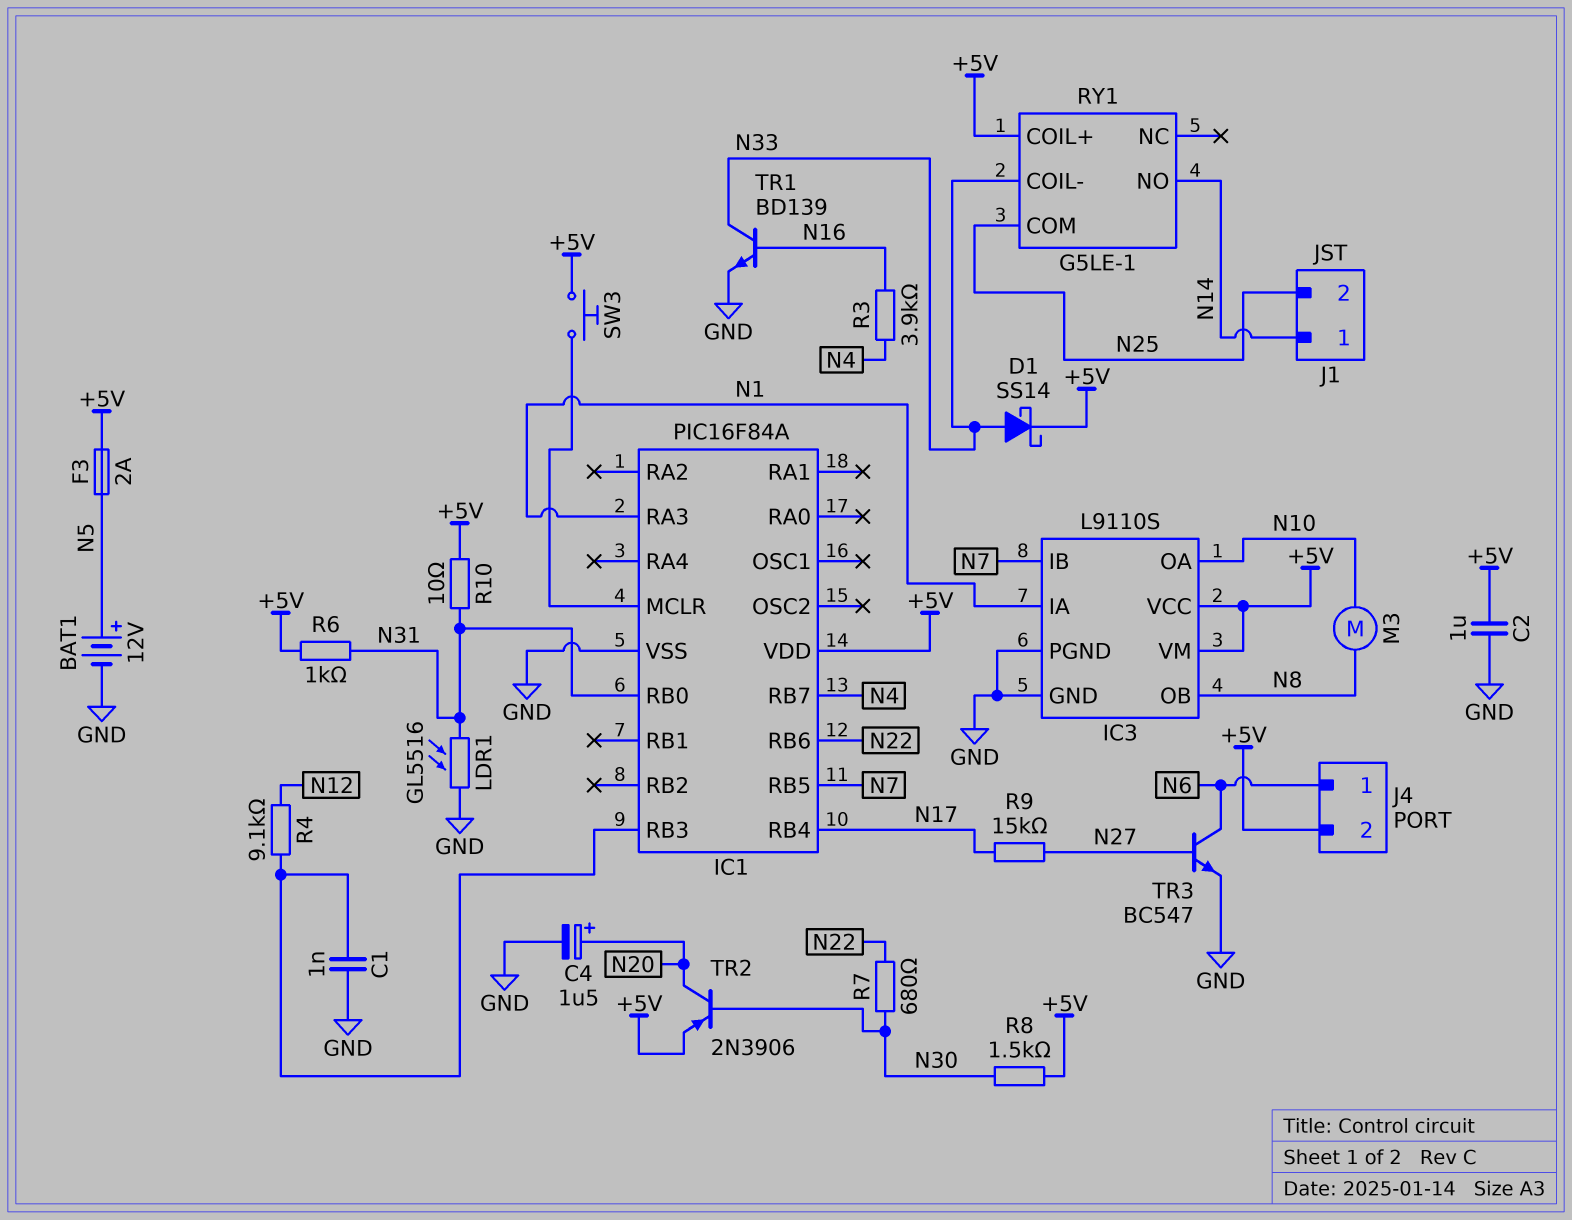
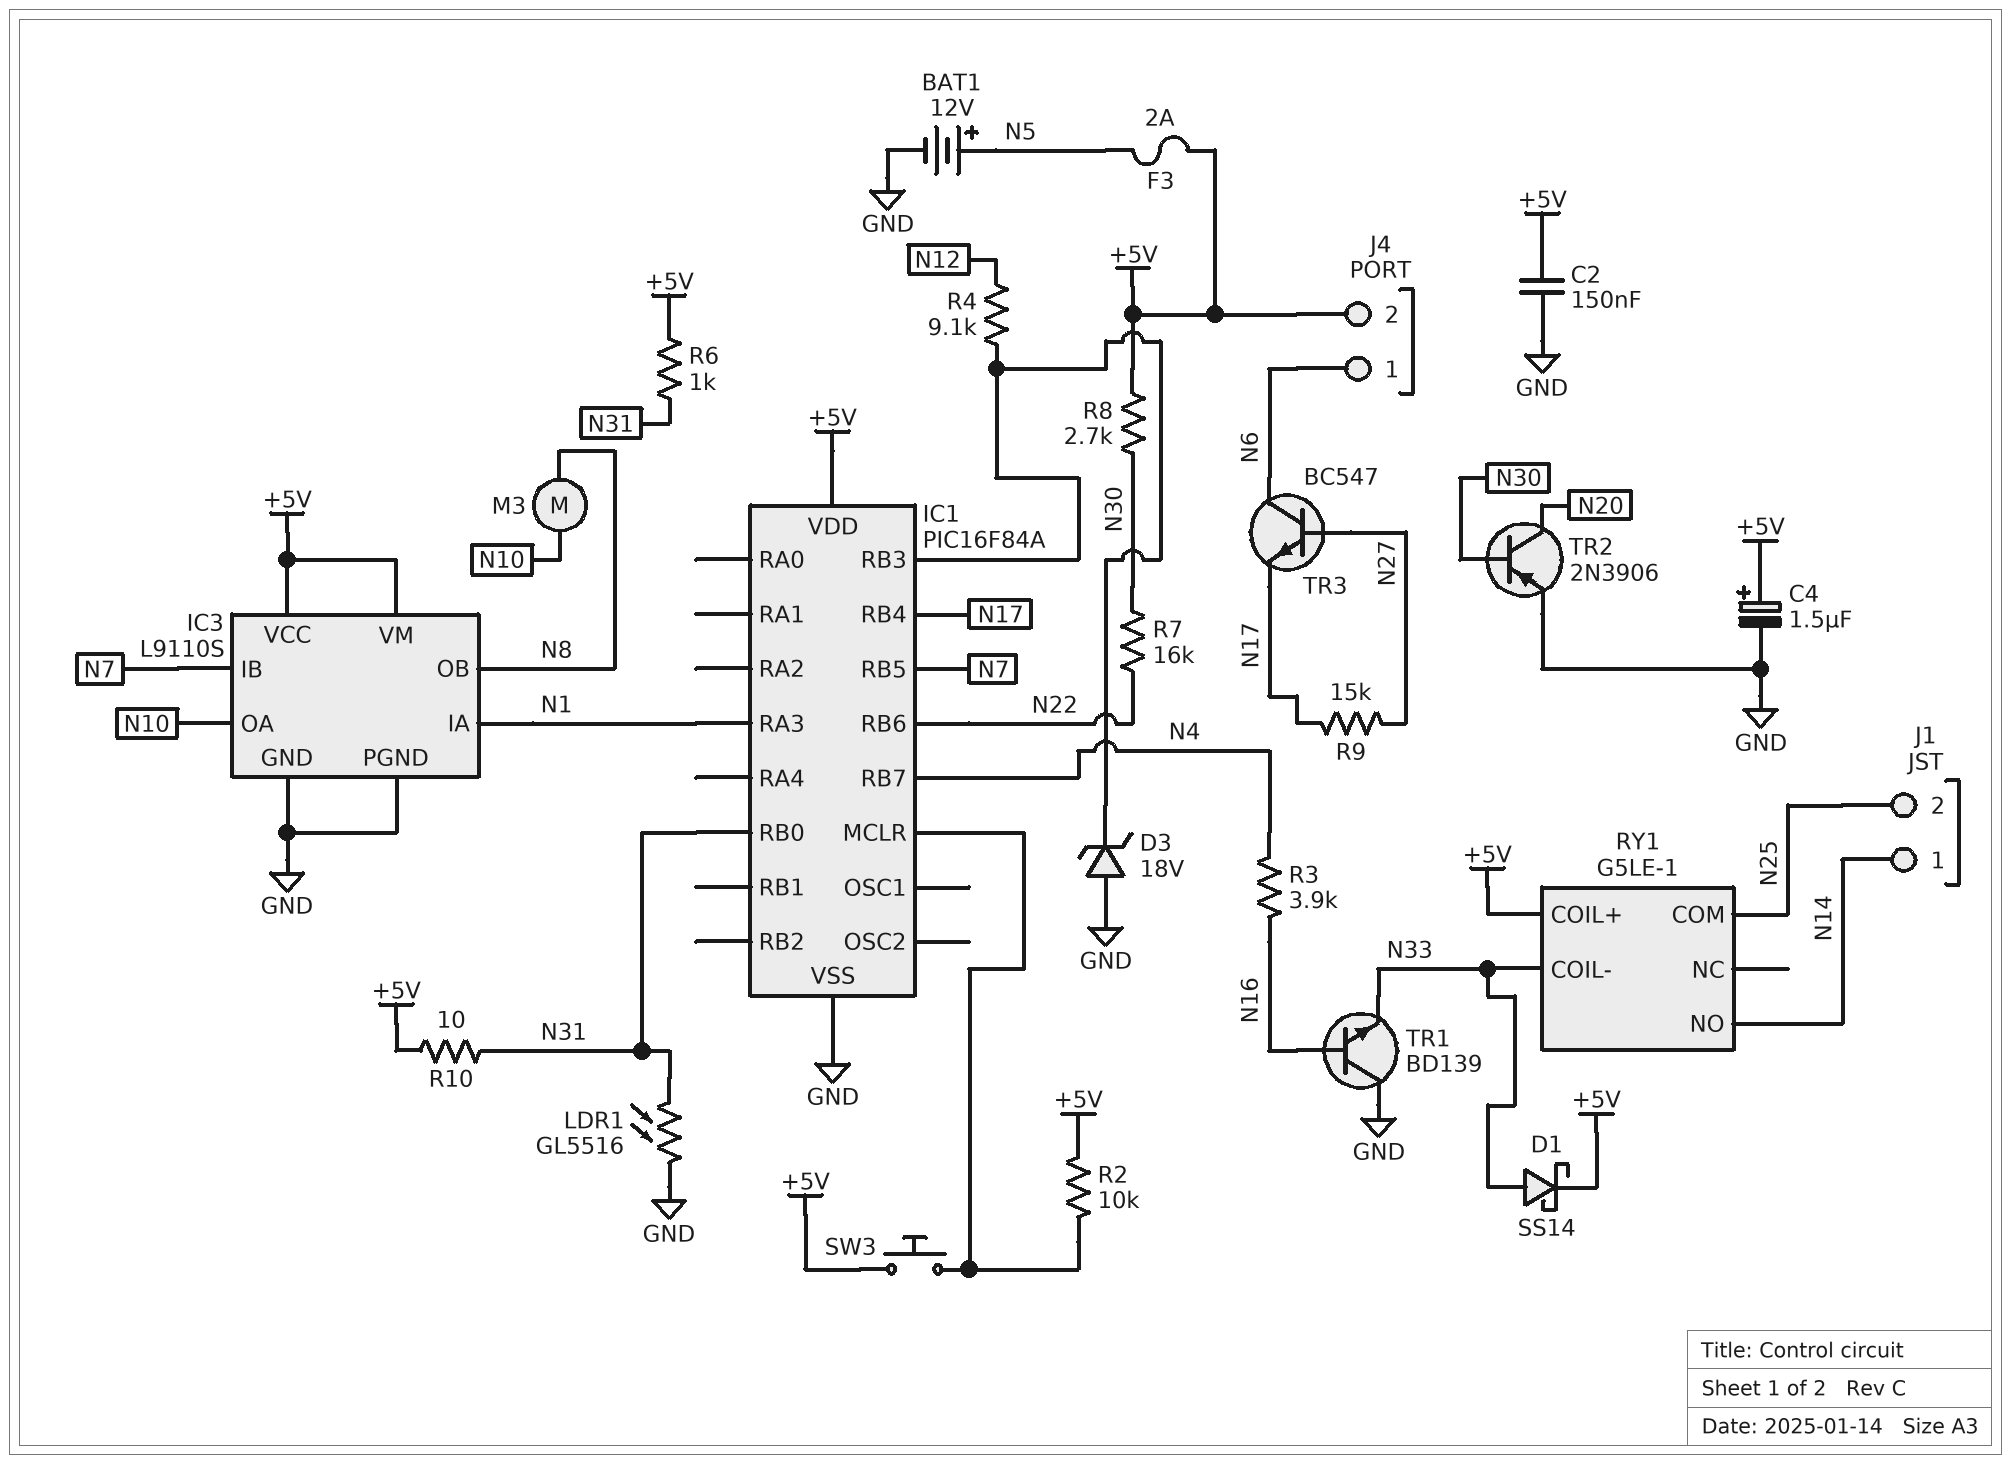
C1: 1nF (GND, IC1/RB3) -> none
C2: 1uF (+5V, GND) -> 150nF (+5V, GND)
C4: 1.5uF (plus N20, minus GND) -> 1.5uF (plus +5V, minus GND)
D3: none -> zener 18V (A GND, K IC1/RB3)
R2: none -> 10k (+5V, IC1/MCLR)
R7: 680 (N22, N30) -> 16k (N22, N30)
R8: 1.5k (+5V, N30) -> 2.7k (+5V, N30)
TR1: NPN BD139 (B N16, C N33, E GND) -> NPN BD139 (B N16, C GND, E N33)
TR2: PNP 2N3906 (B N30, C N20, E +5V) -> PNP 2N3906 (B N30, C N20, E GND)
TR3: NPN BC547 (B N27, C N6, E GND) -> NPN BC547 (B N27, C N6, E N17)

